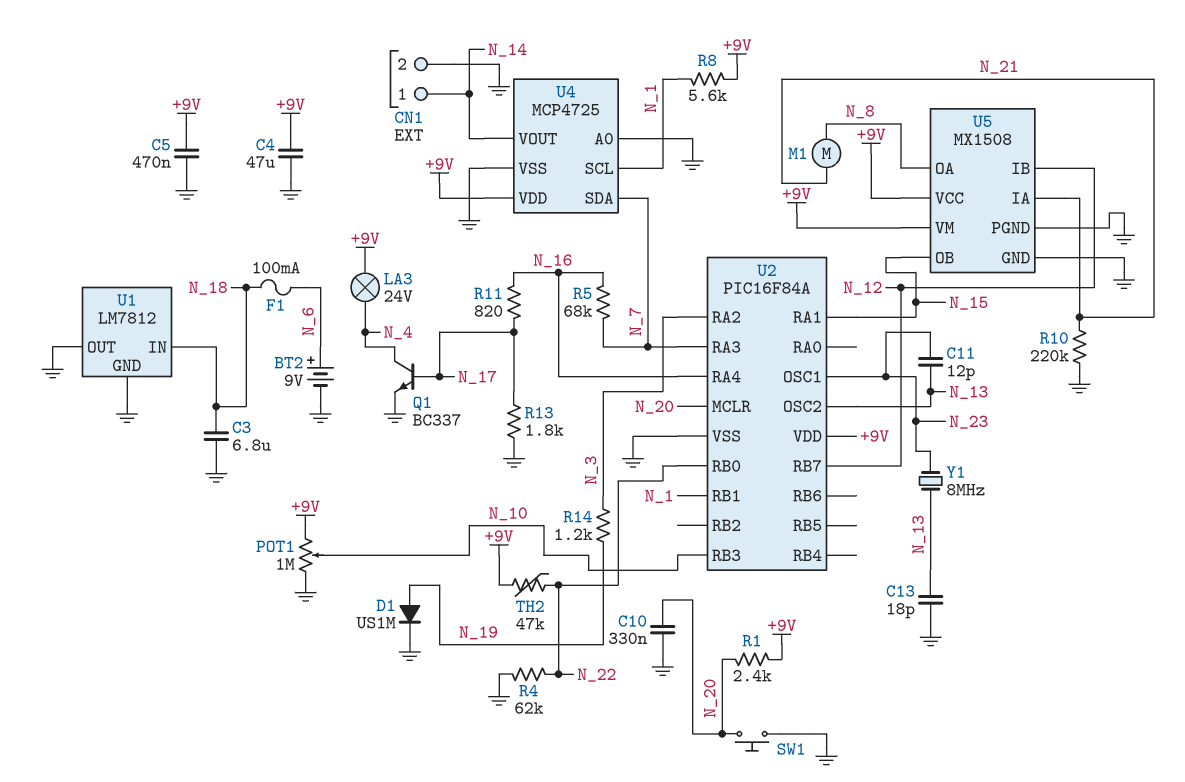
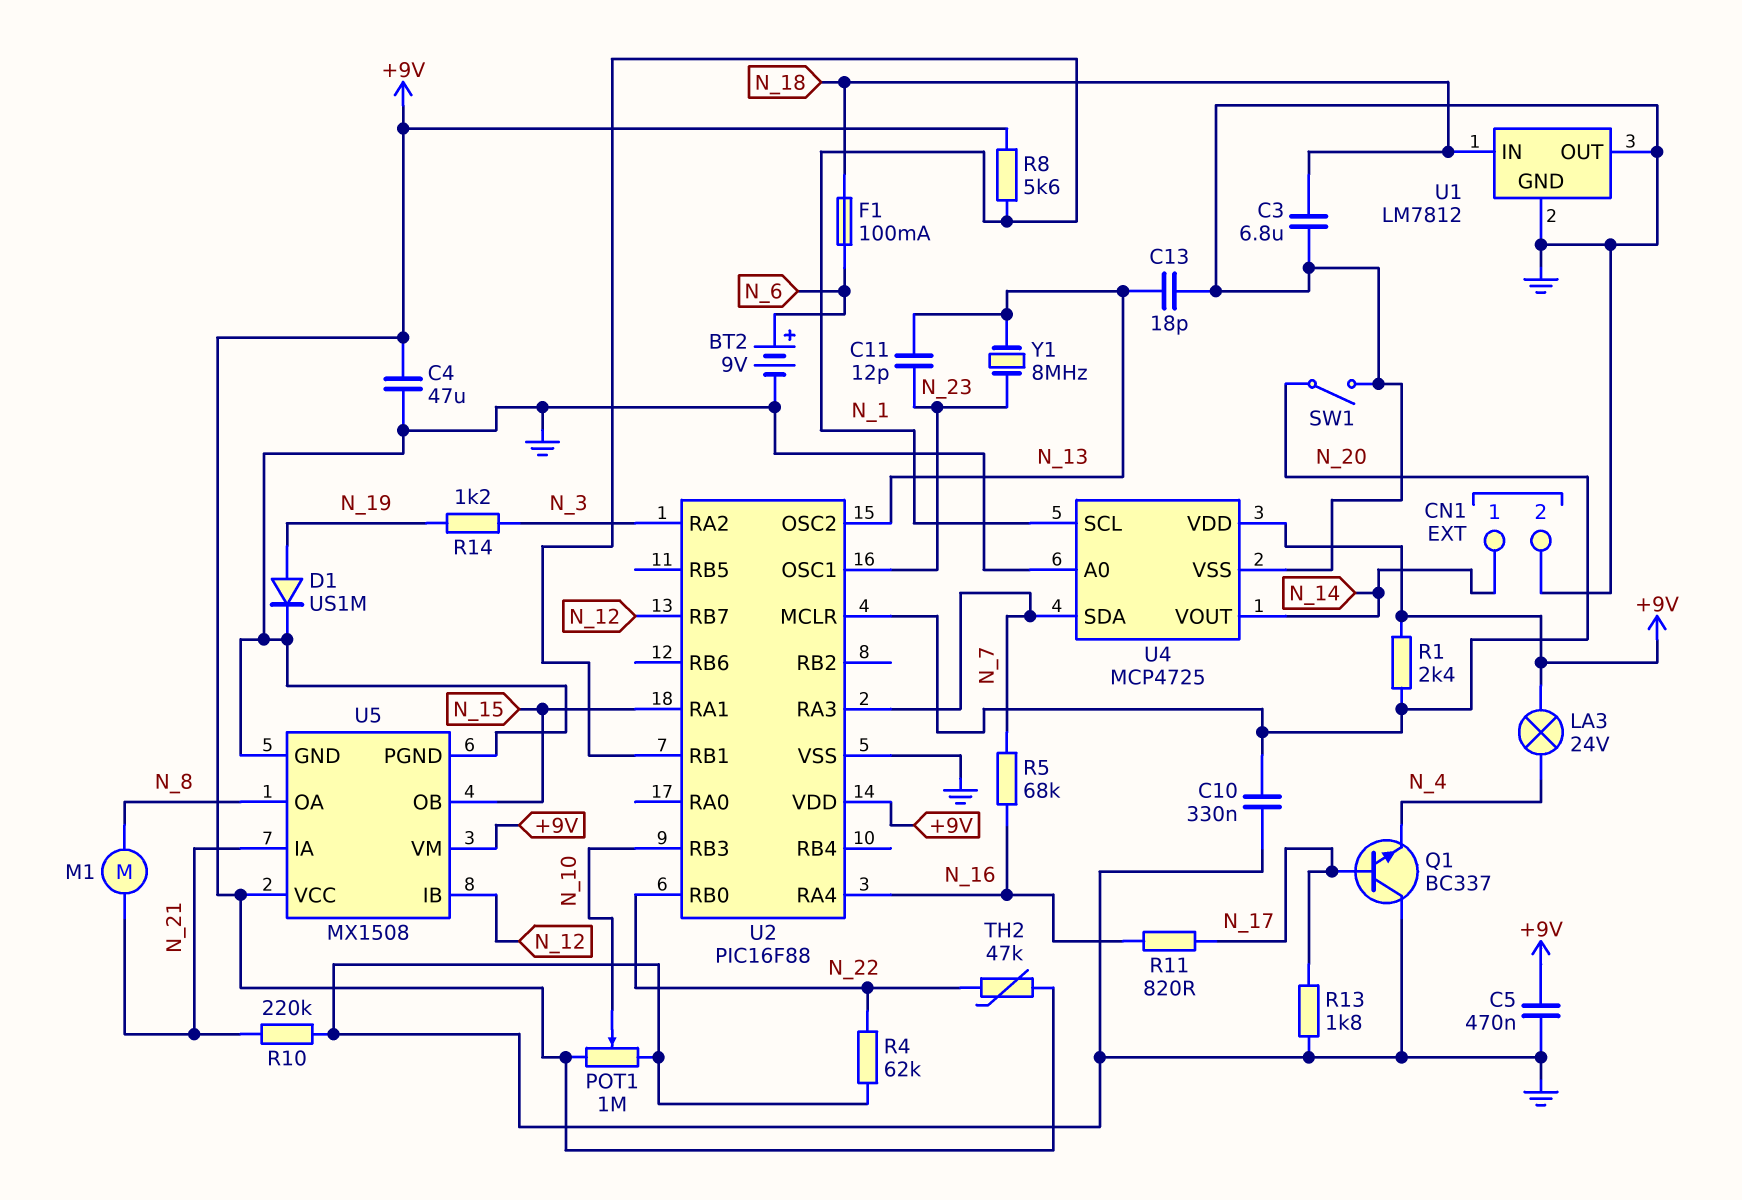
Q1: NPN BC337 (B N_17, C N_4, E GND) -> NPN BC337 (B N_17, C GND, E N_4)
SW1: button (GND, N_20) -> switch (GND, N_20)
U2: PIC16F84A -> PIC16F88

